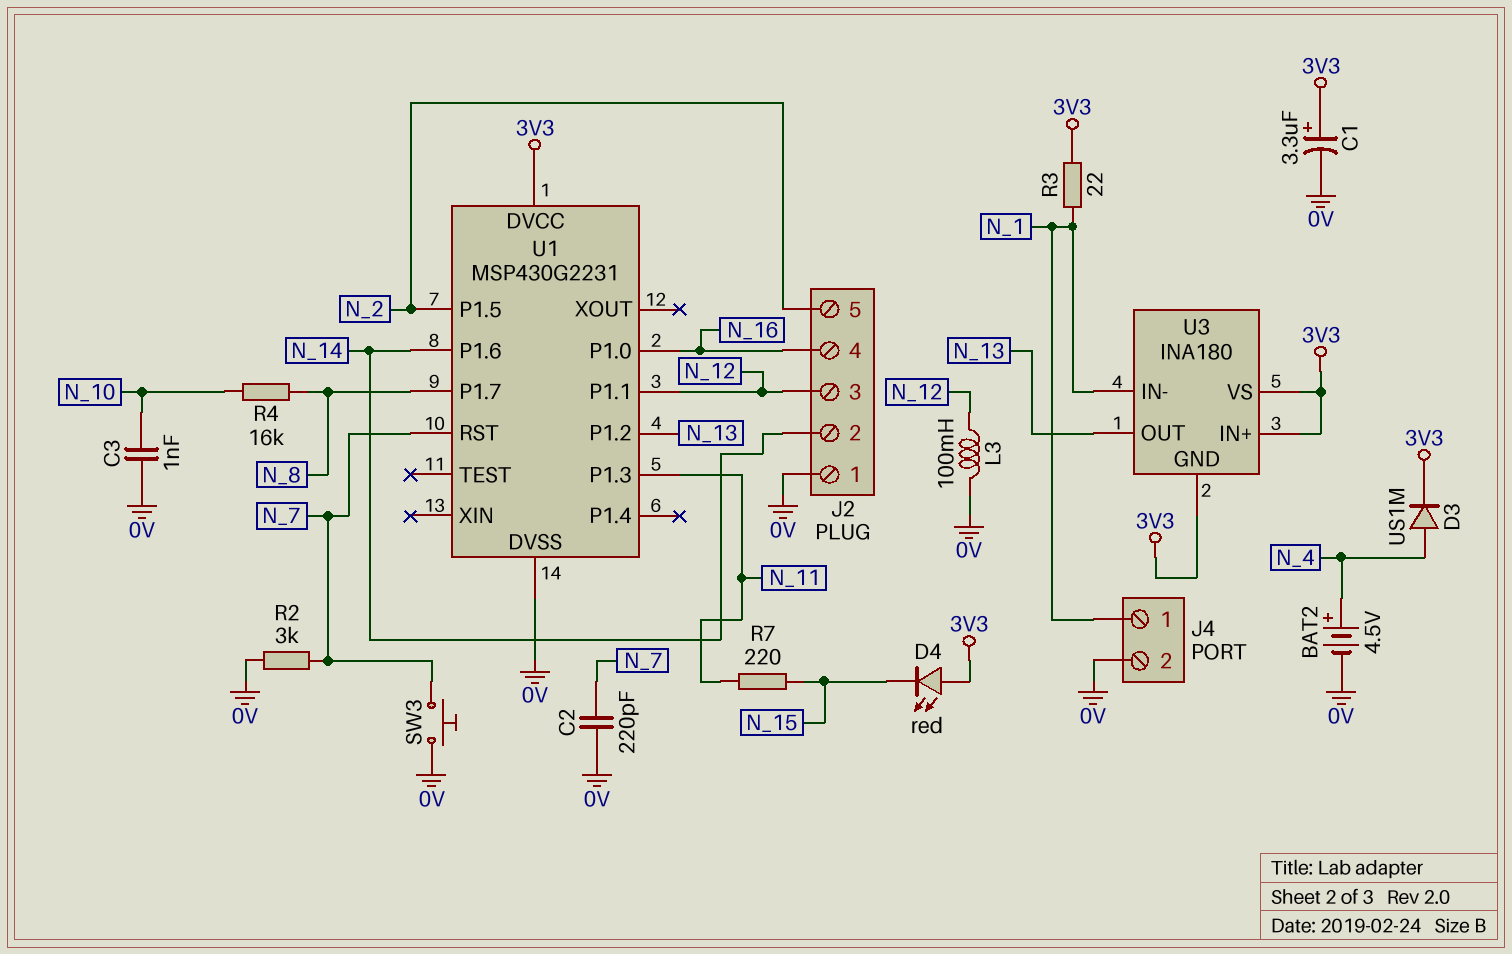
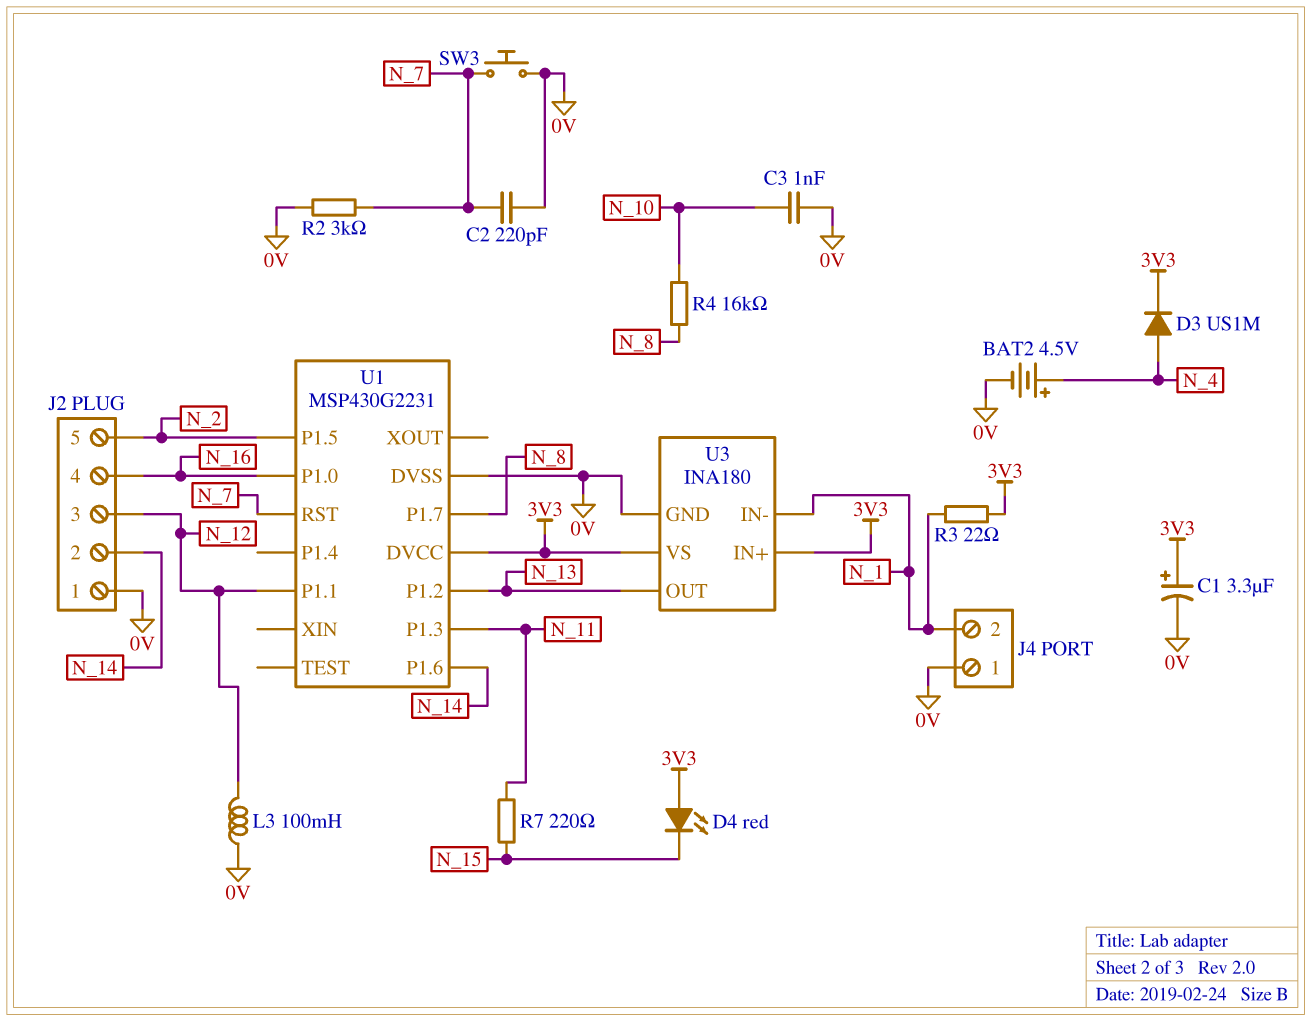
J4 pin 1: N_1 -> 0V
J4 pin 2: 0V -> N_1
U3 pin GND: 3V3 -> 0V

